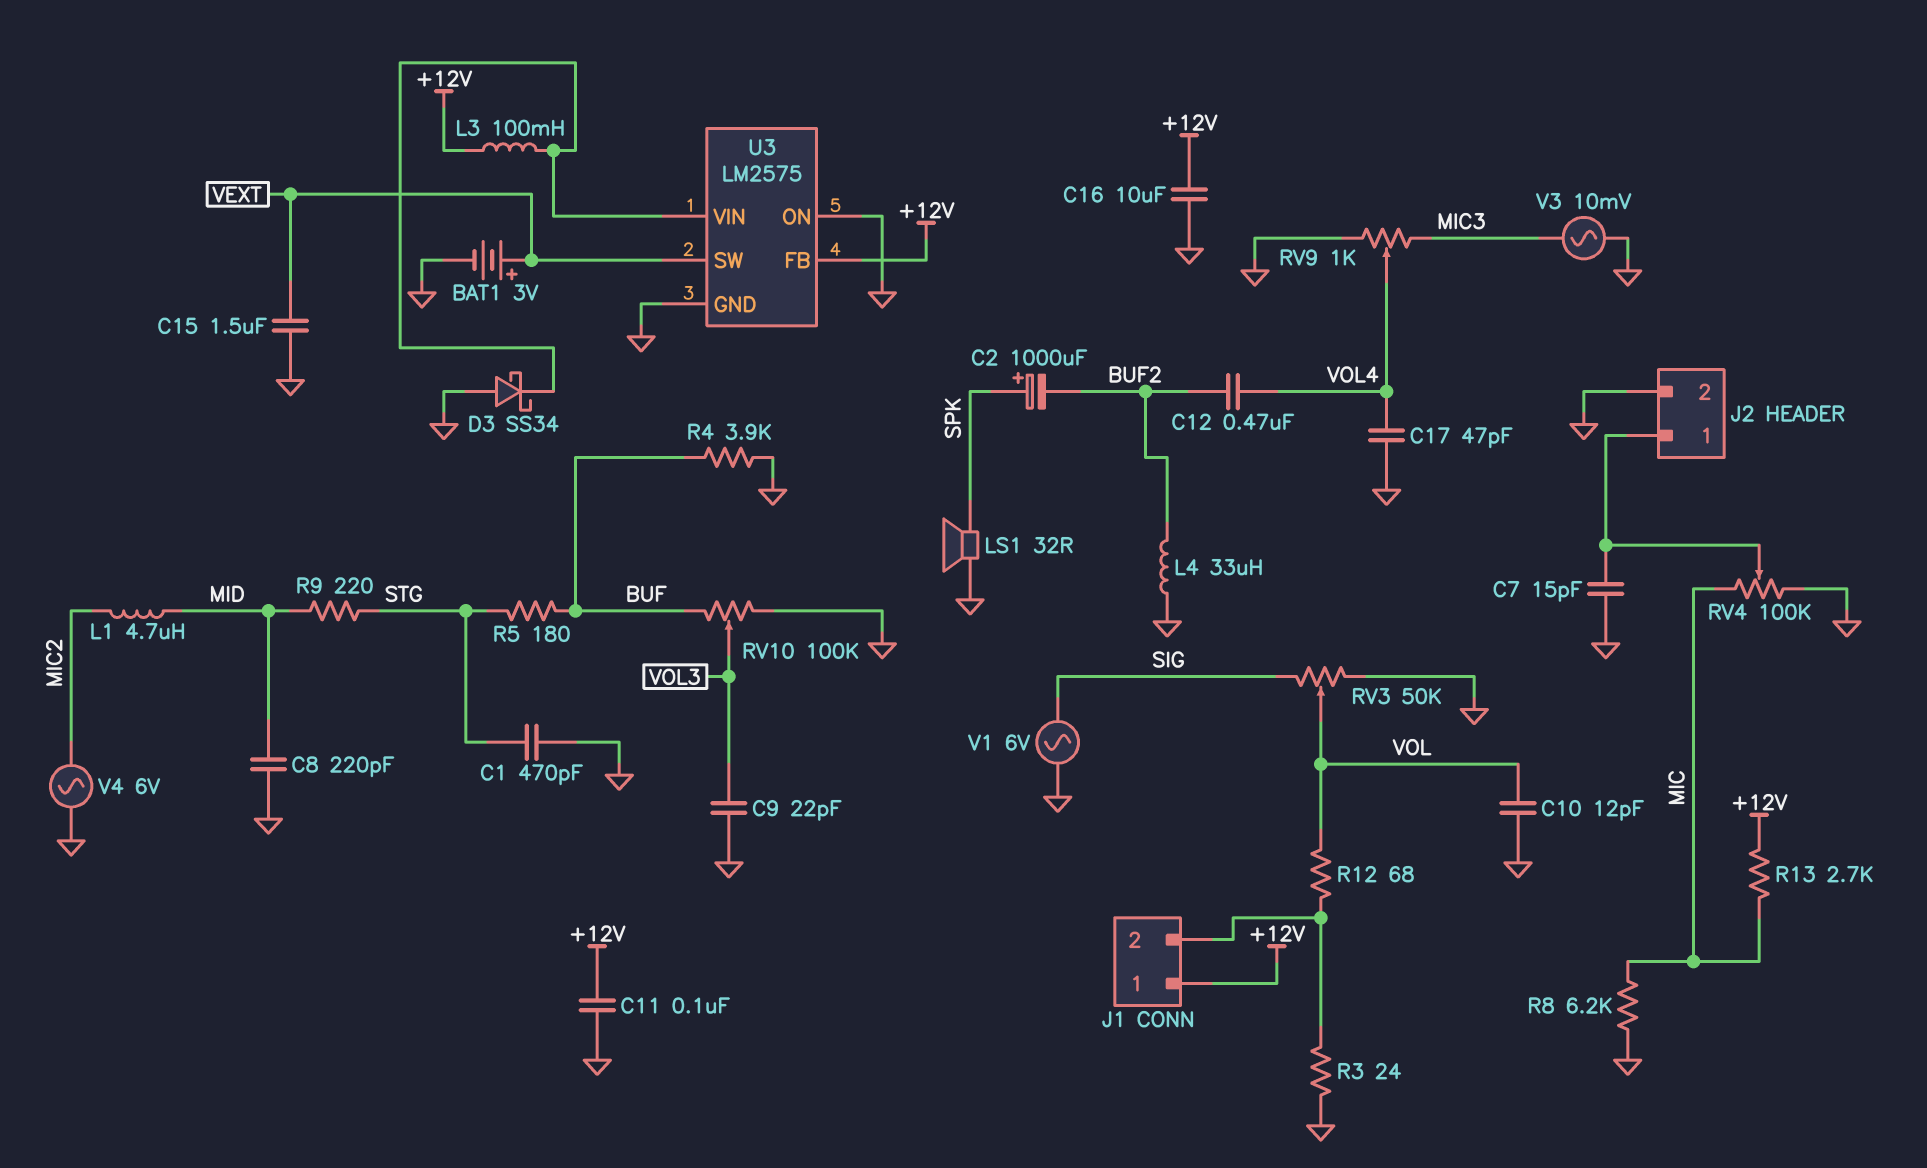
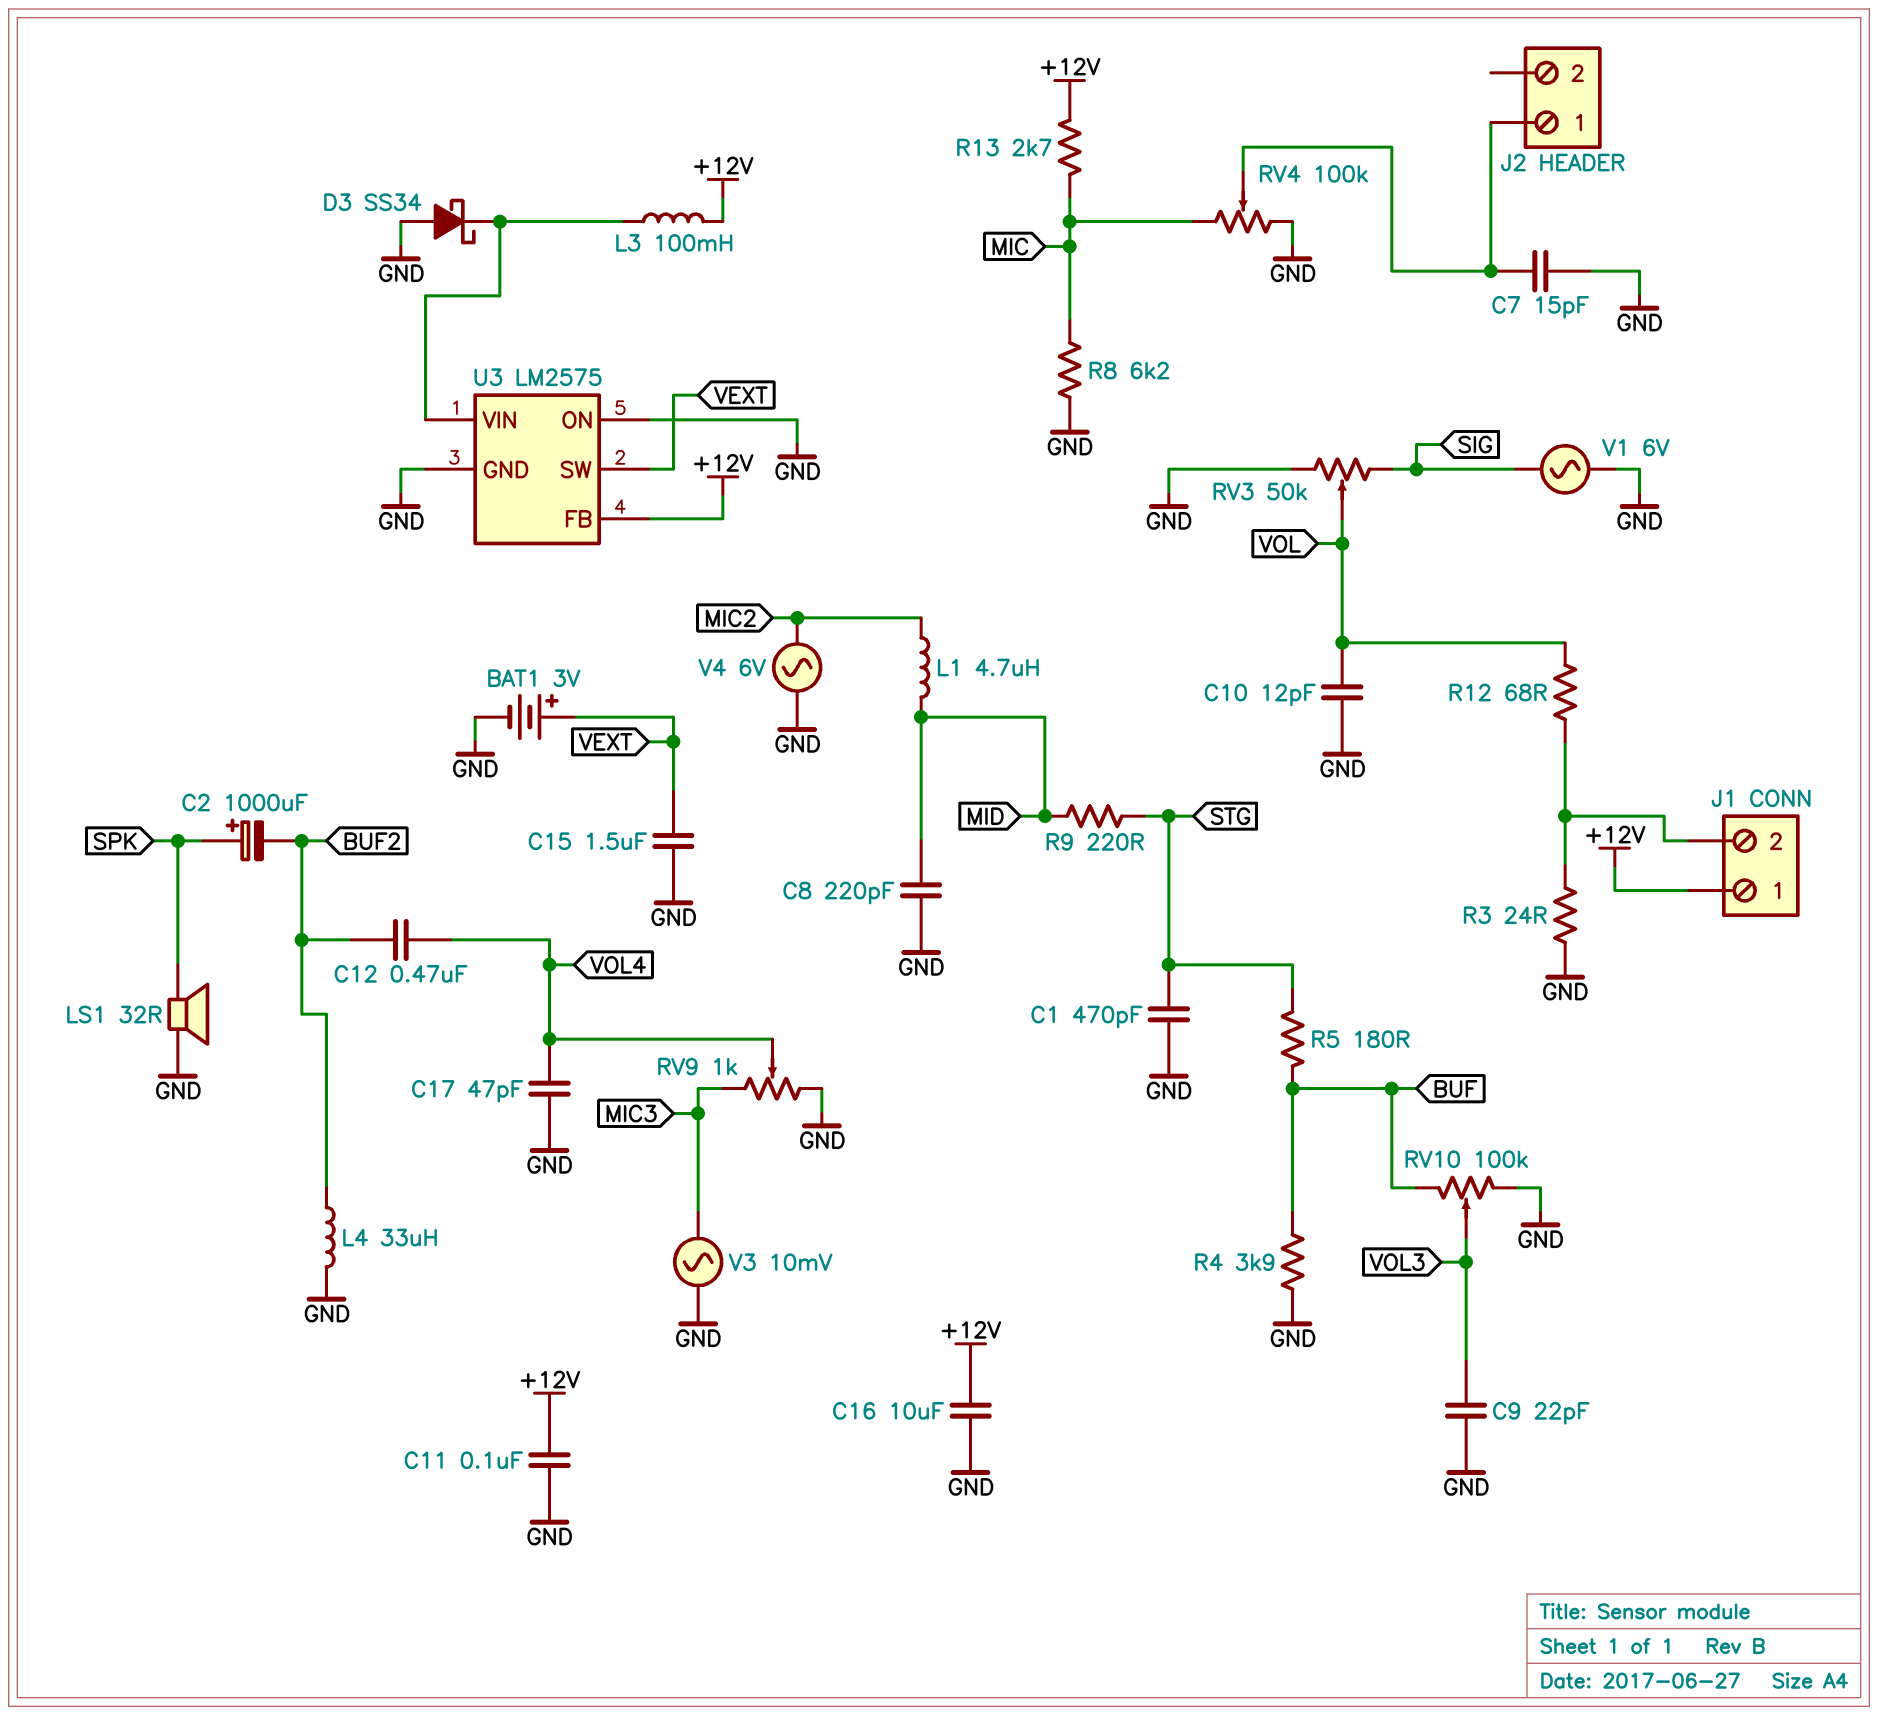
J2 pin 2: GND -> none

